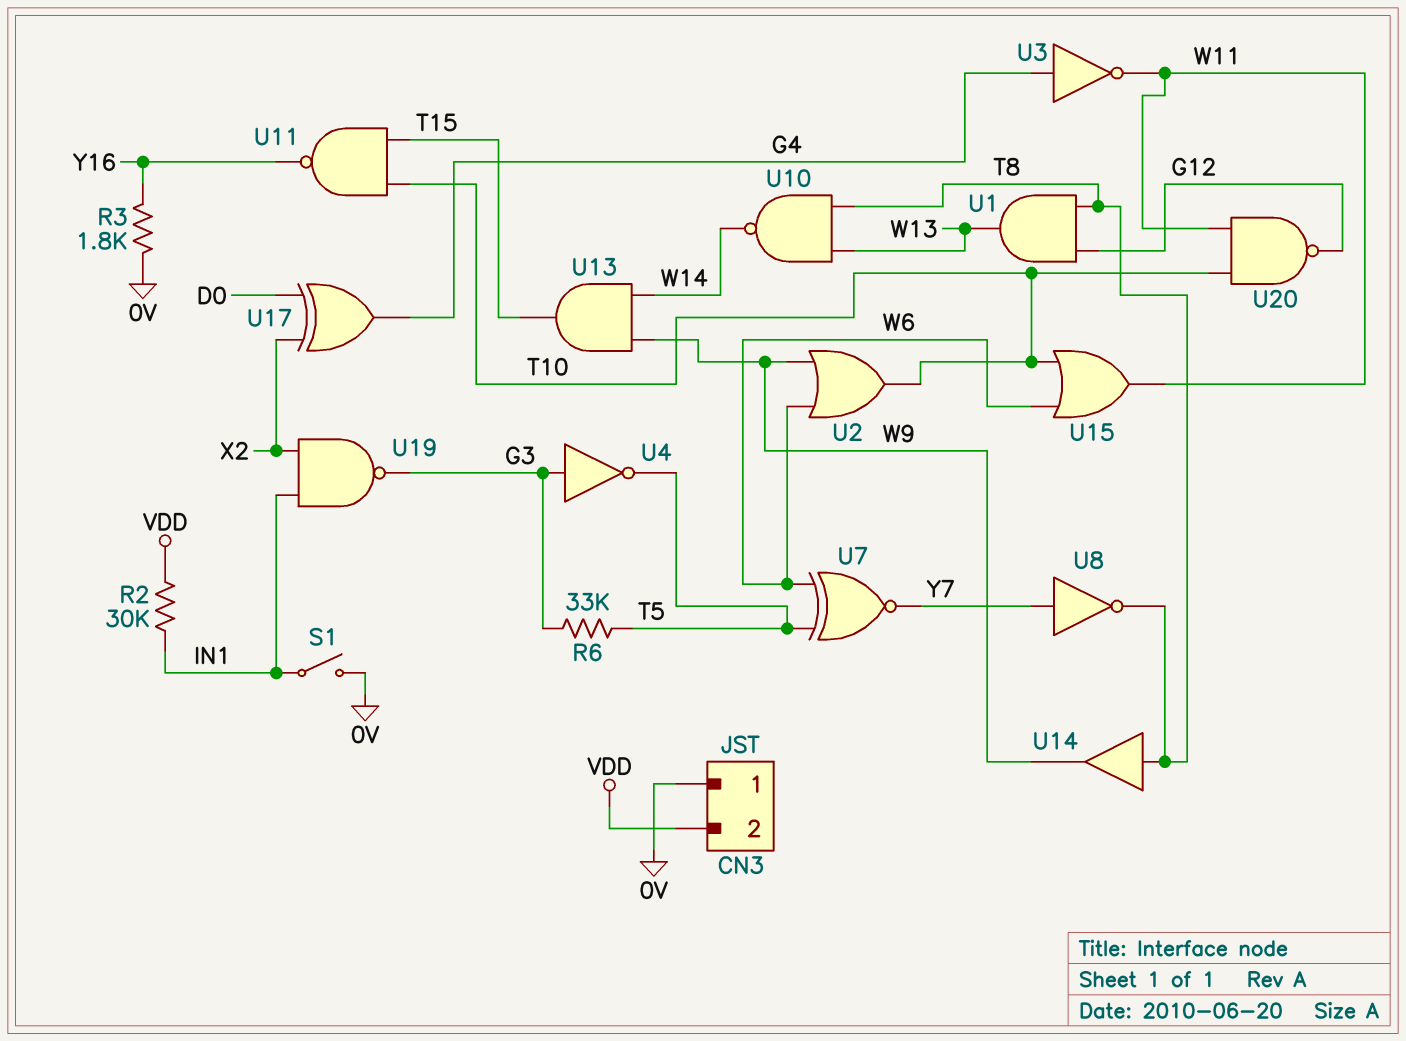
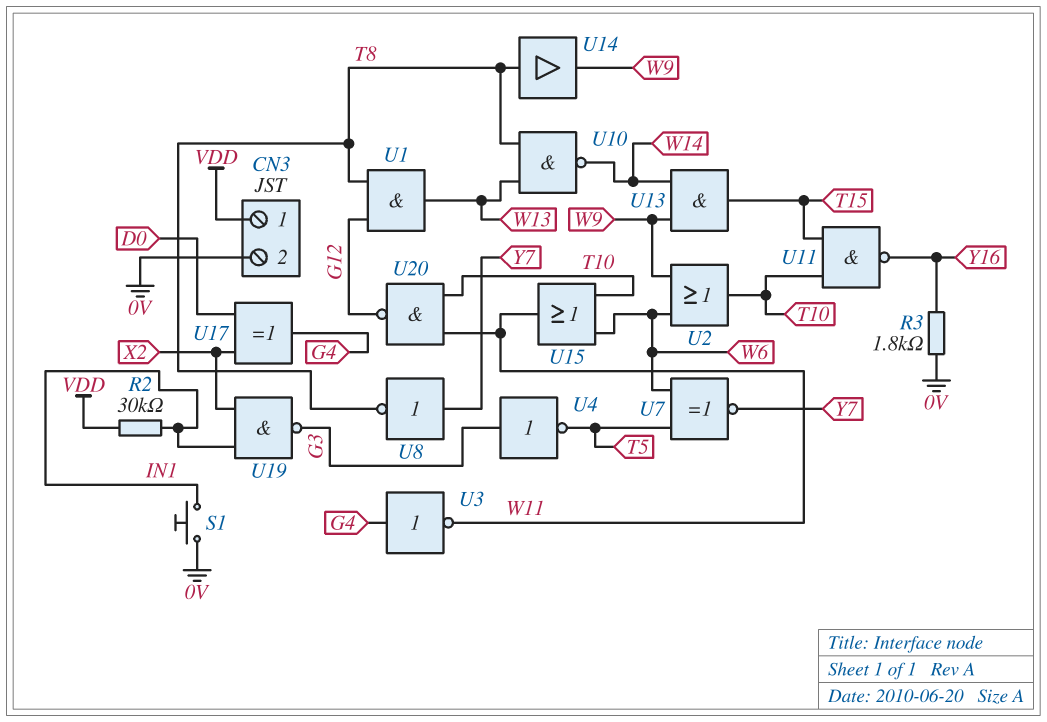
CN3 pin 1: 0V -> VDD
CN3 pin 2: VDD -> 0V
R6: 33k (G3, T5) -> none
S1: switch (0V, IN1) -> button (0V, IN1)

